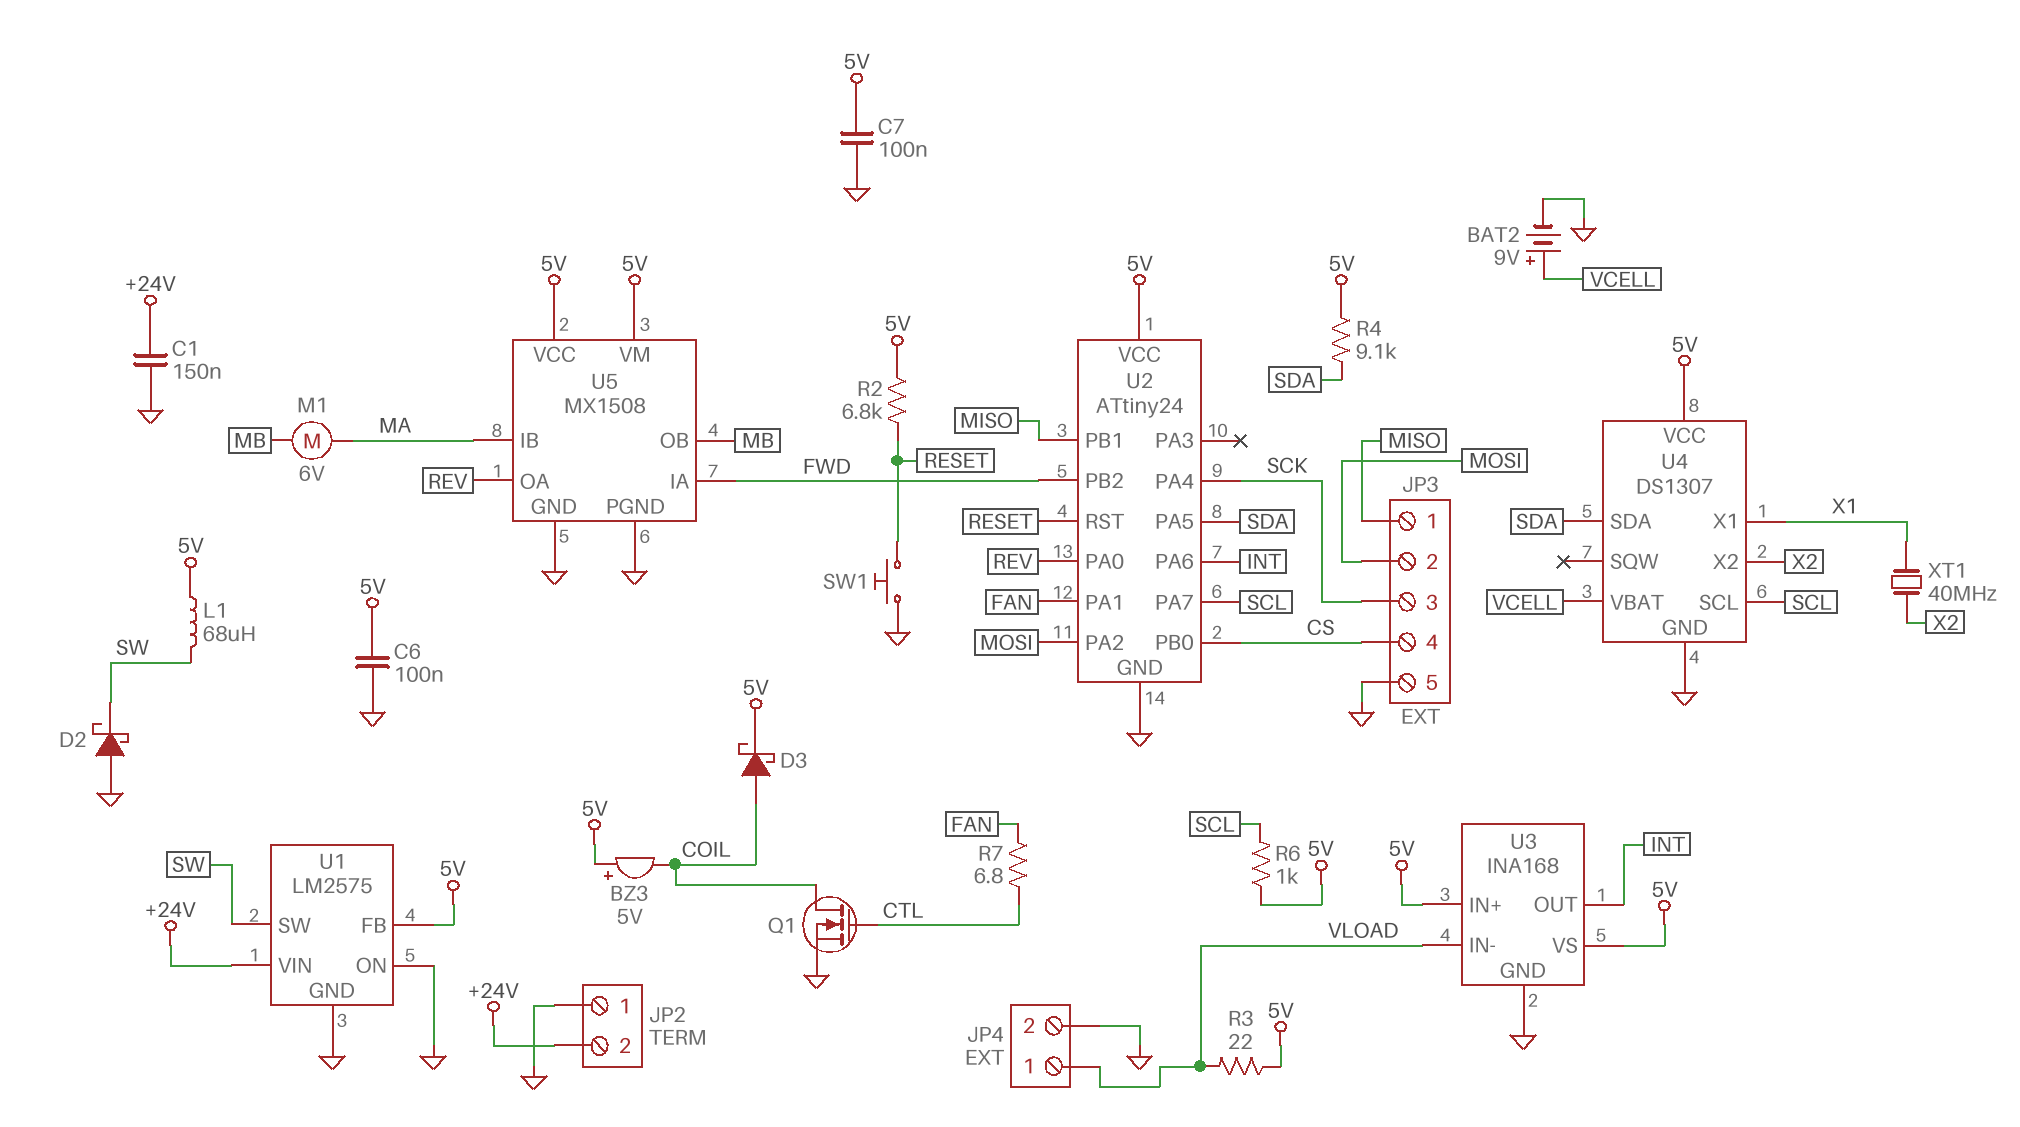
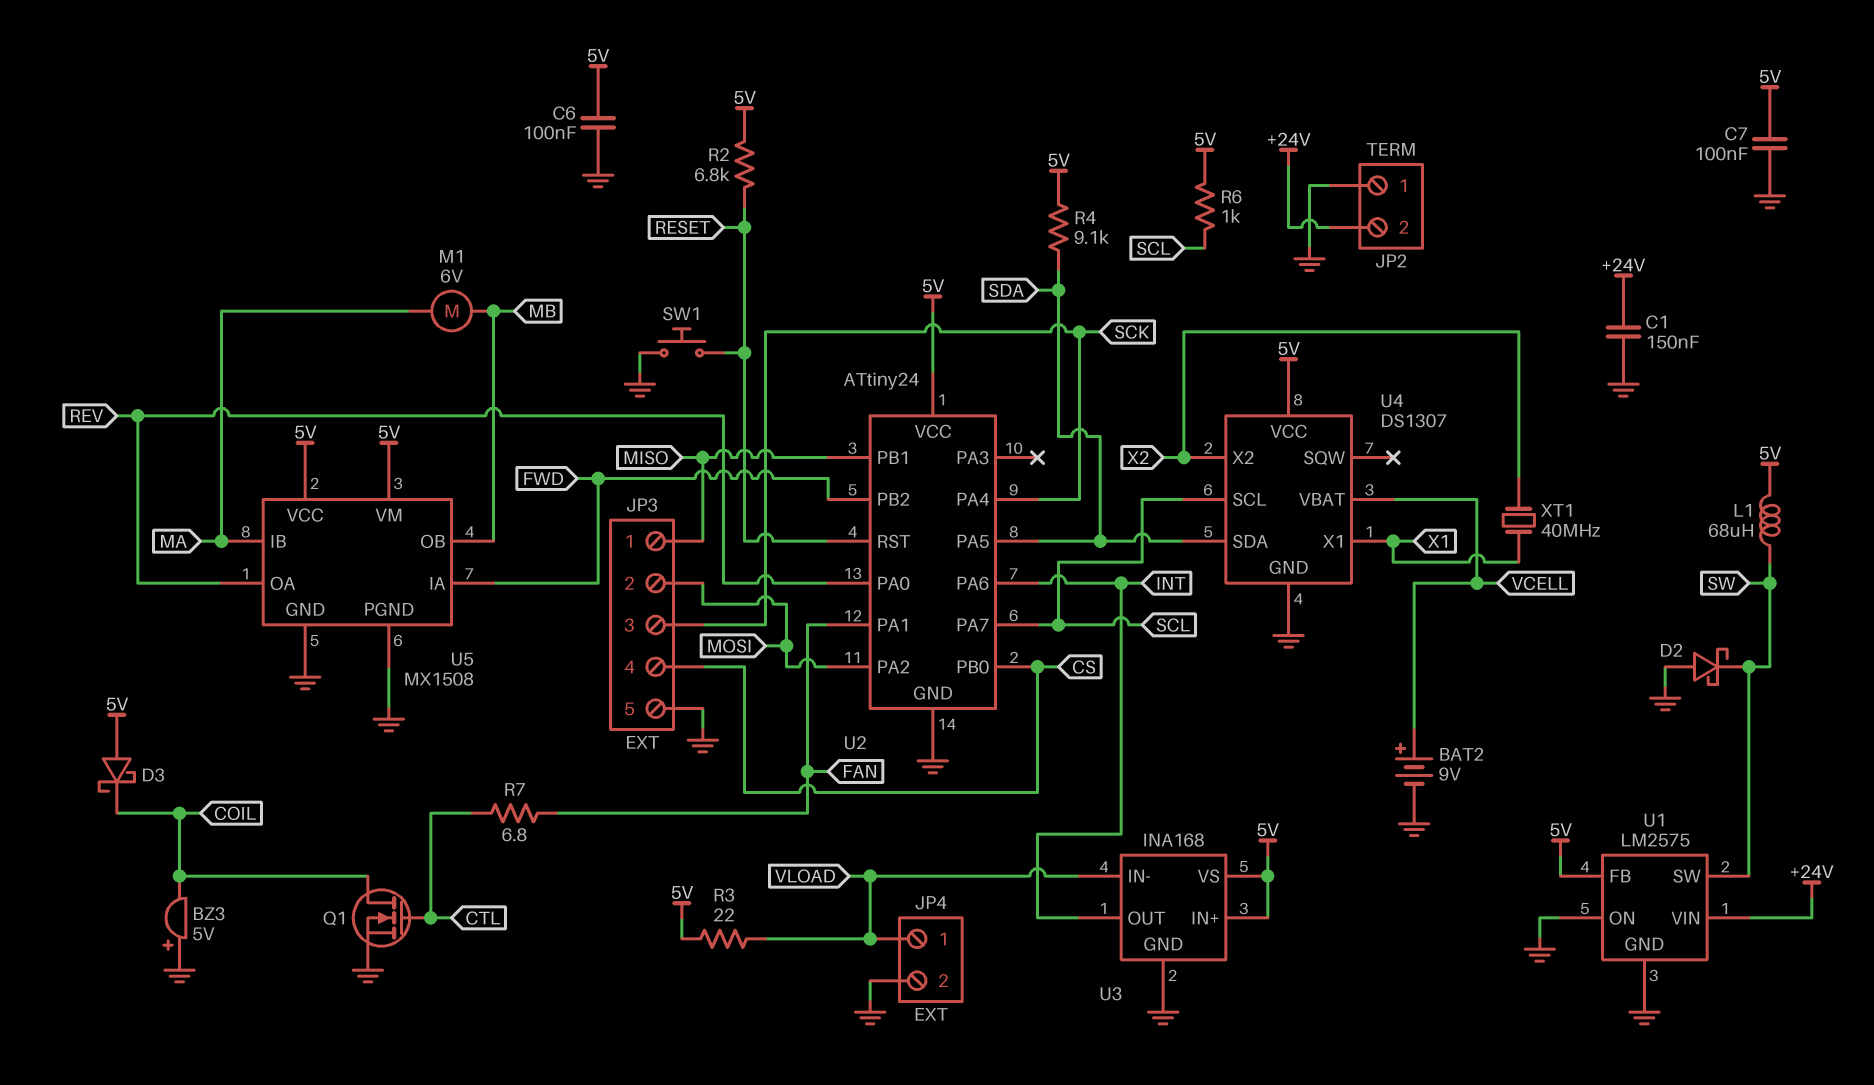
BZ3: buzzer 5V (plus 5V, minus COIL) -> buzzer 5V (plus GND, minus COIL)
D3: schottky (A COIL, K 5V) -> schottky (A 5V, K COIL)

